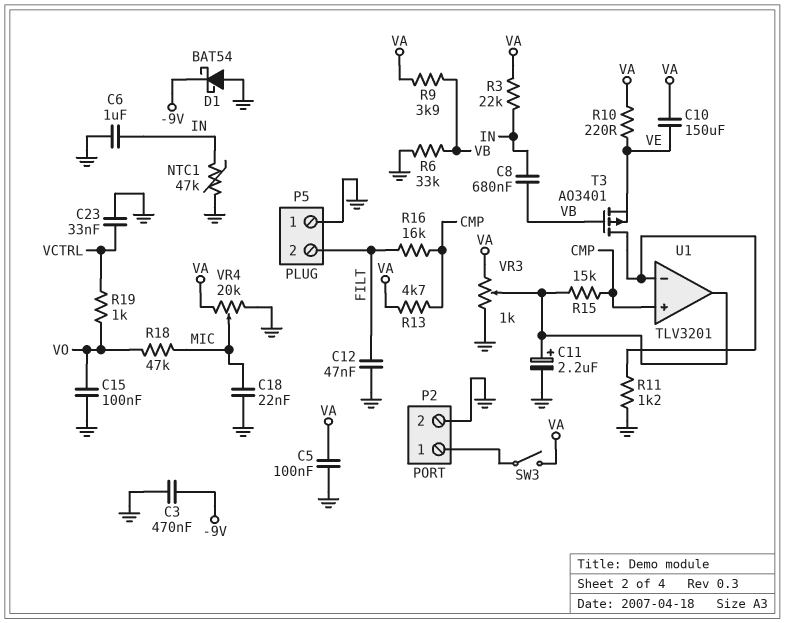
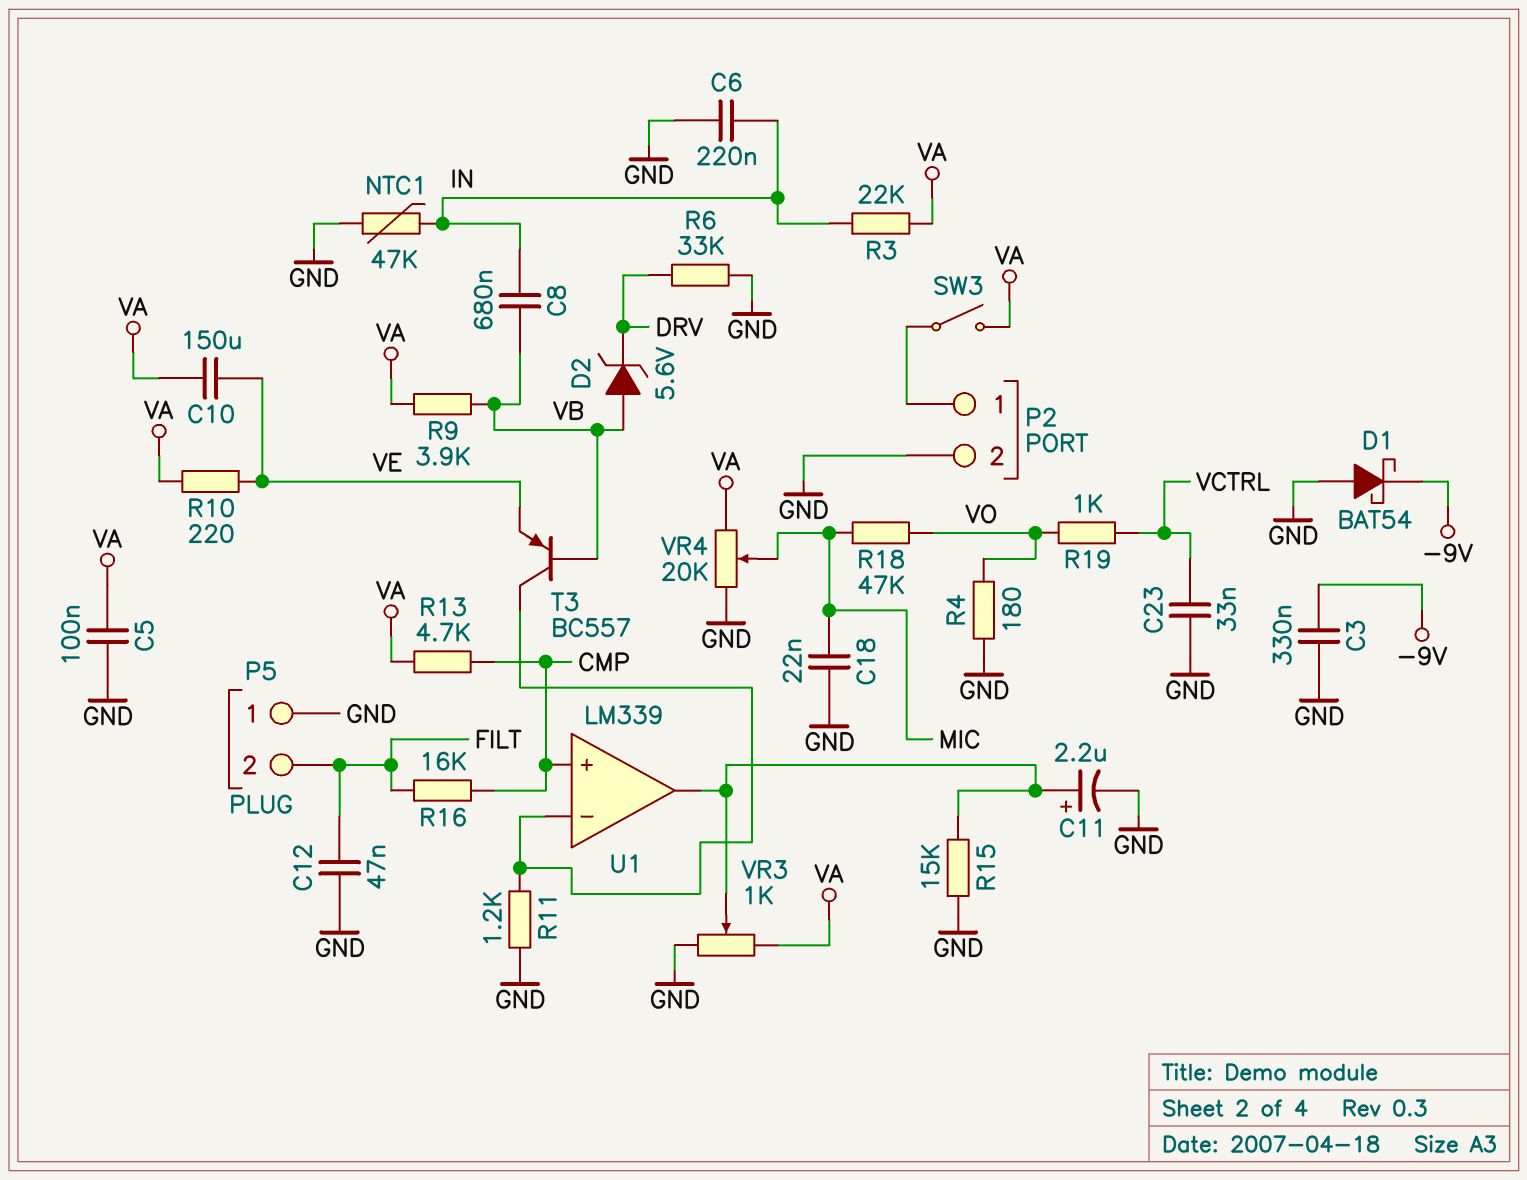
C3: 470nF (-9V, GND) -> 330nF (-9V, GND)
C6: 1uF (GND, IN) -> 220nF (GND, IN)
C15: 100nF (GND, VO) -> none
D2: none -> zener 5.6V (A VB, K DRV)
R4: none -> 180 (GND, VO)
R6: 33k (GND, VB) -> 33k (DRV, GND)
R15: 15k (CMP, U1/out) -> 15k (GND, U1/out)
T3: PMOS AO3401 (G VB, D U1/in-, S VE) -> PNP BC557 (B VB, C U1/in-, E VE)
U1: TLV3201 -> LM339

